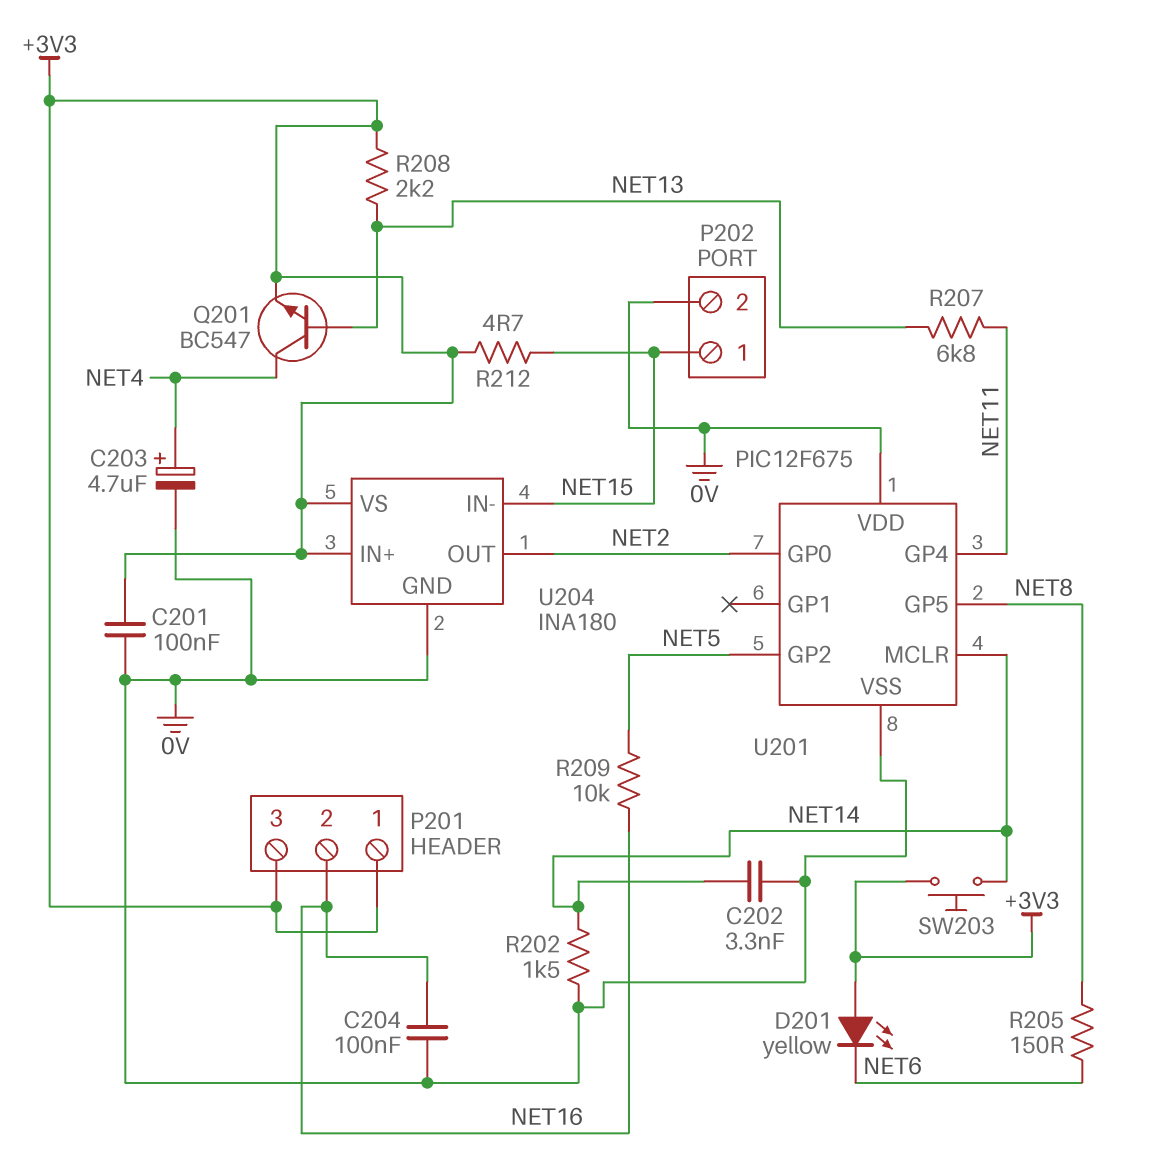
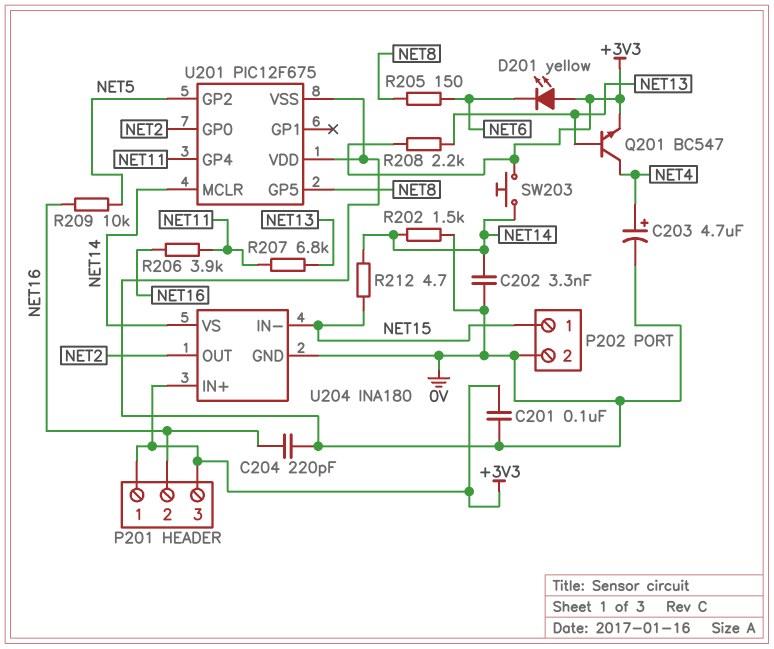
C204: 100nF (0V, NET16) -> 220pF (0V, NET16)
R206: none -> 3.9k (NET11, NET16)
R212: 4.7 (+3V3, NET15) -> 4.7 (NET14, NET15)
U204 pin VS: +3V3 -> NET14

